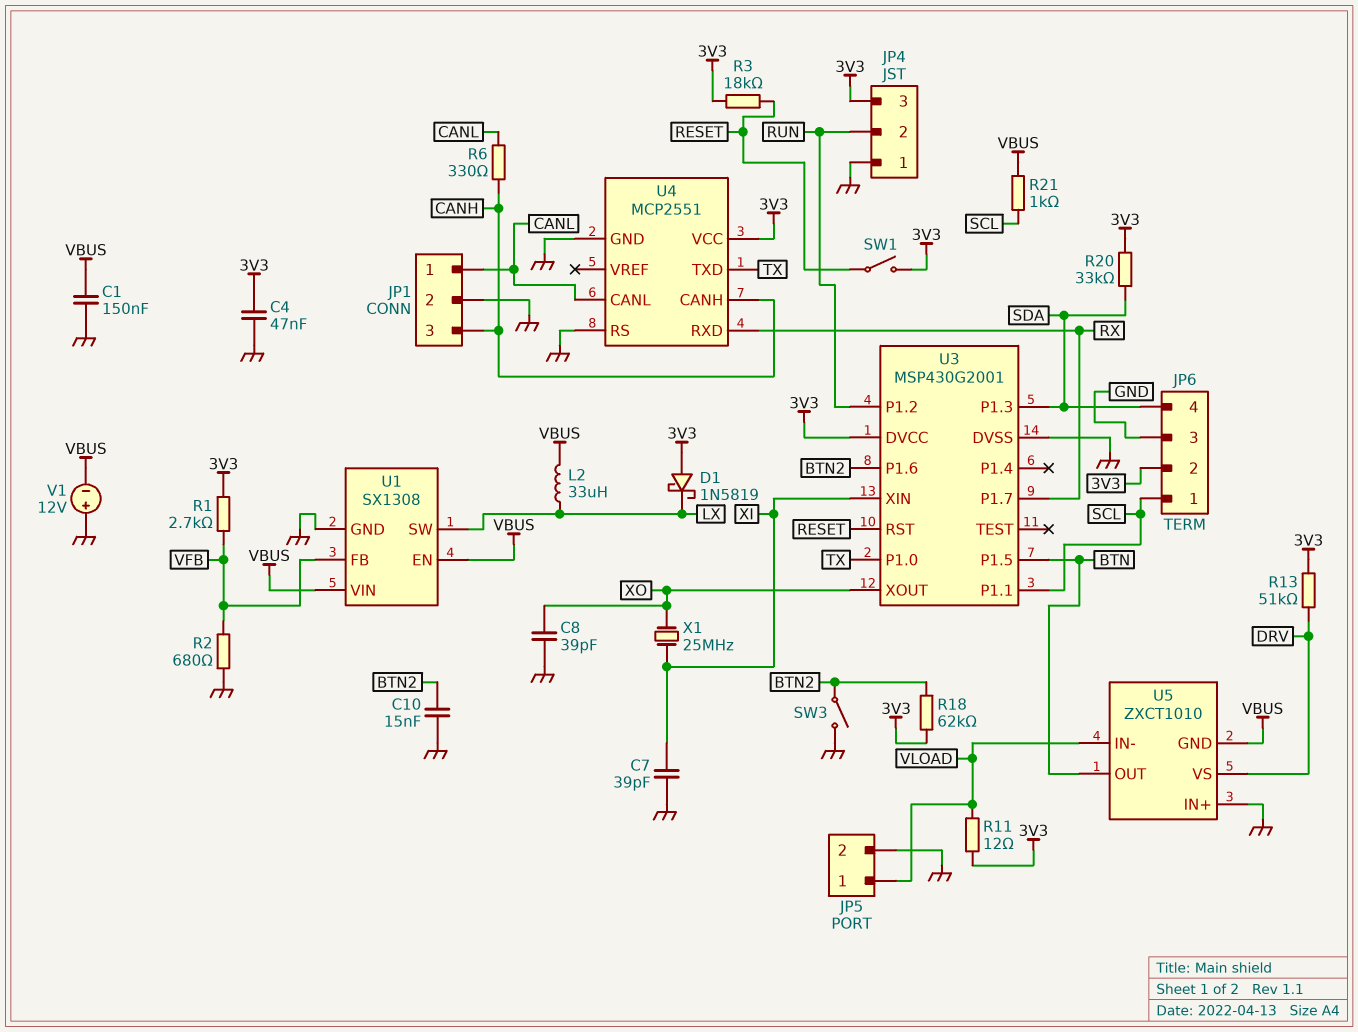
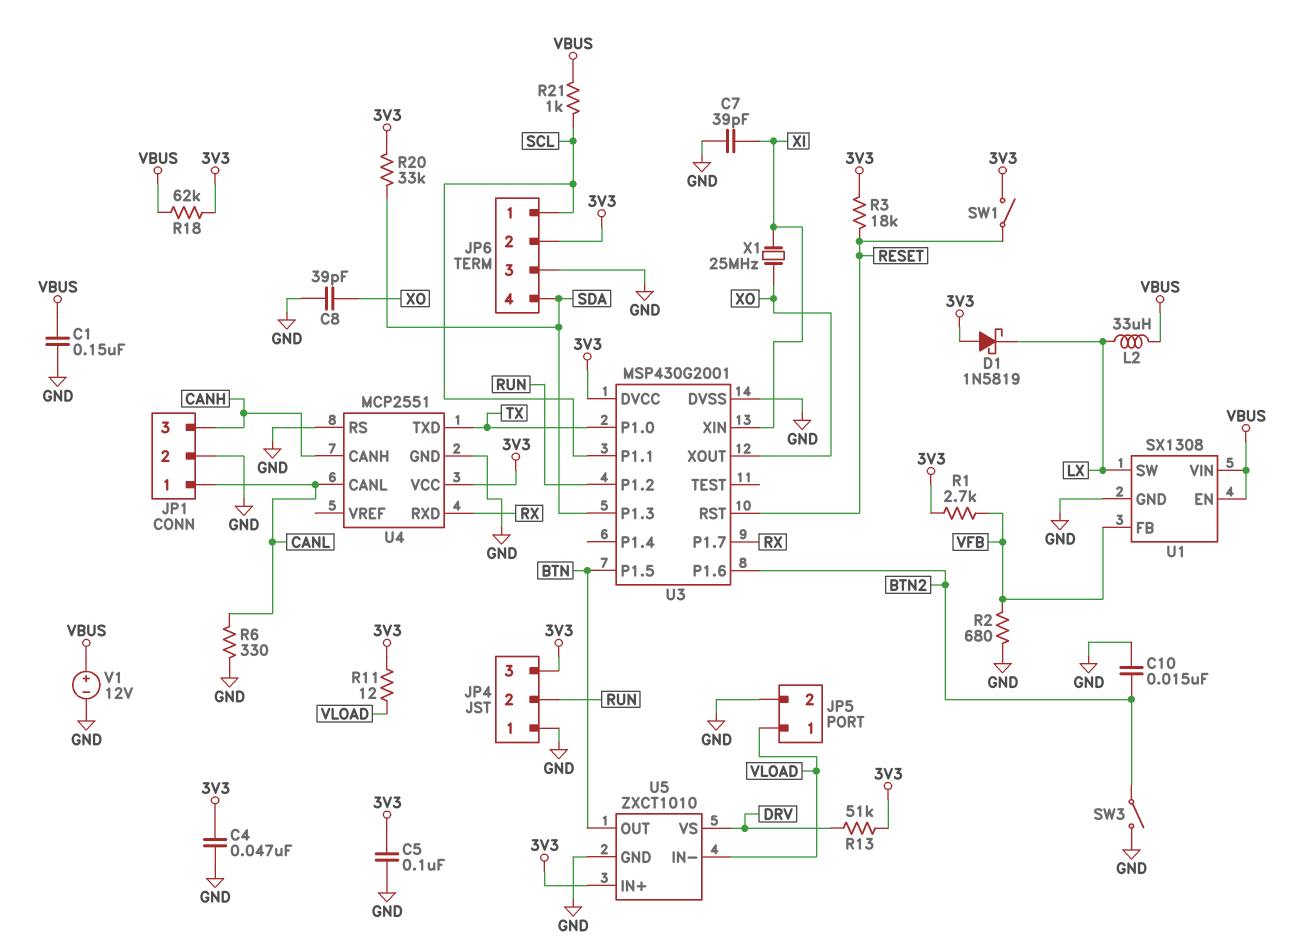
C5: none -> 100nF (3V3, GND)
R6: 330 (CANH, CANL) -> 330 (CANL, GND)
R18: 62k (3V3, BTN2) -> 62k (3V3, VBUS)
U5 pin GND: VBUS -> GND
U5 pin IN+: GND -> 3V3
V1: 12V (plus GND, minus VBUS) -> 12V (plus VBUS, minus GND)

